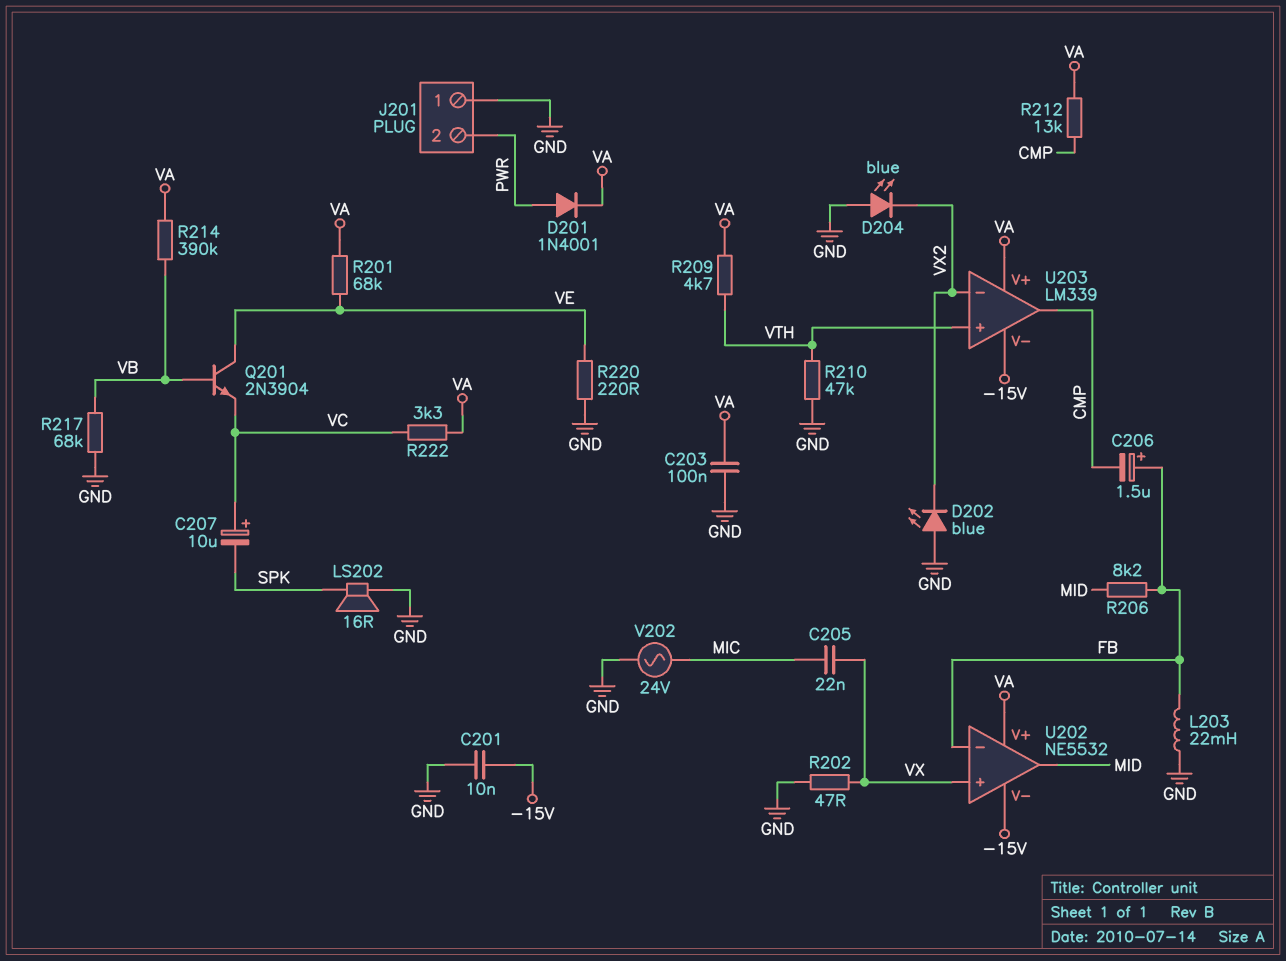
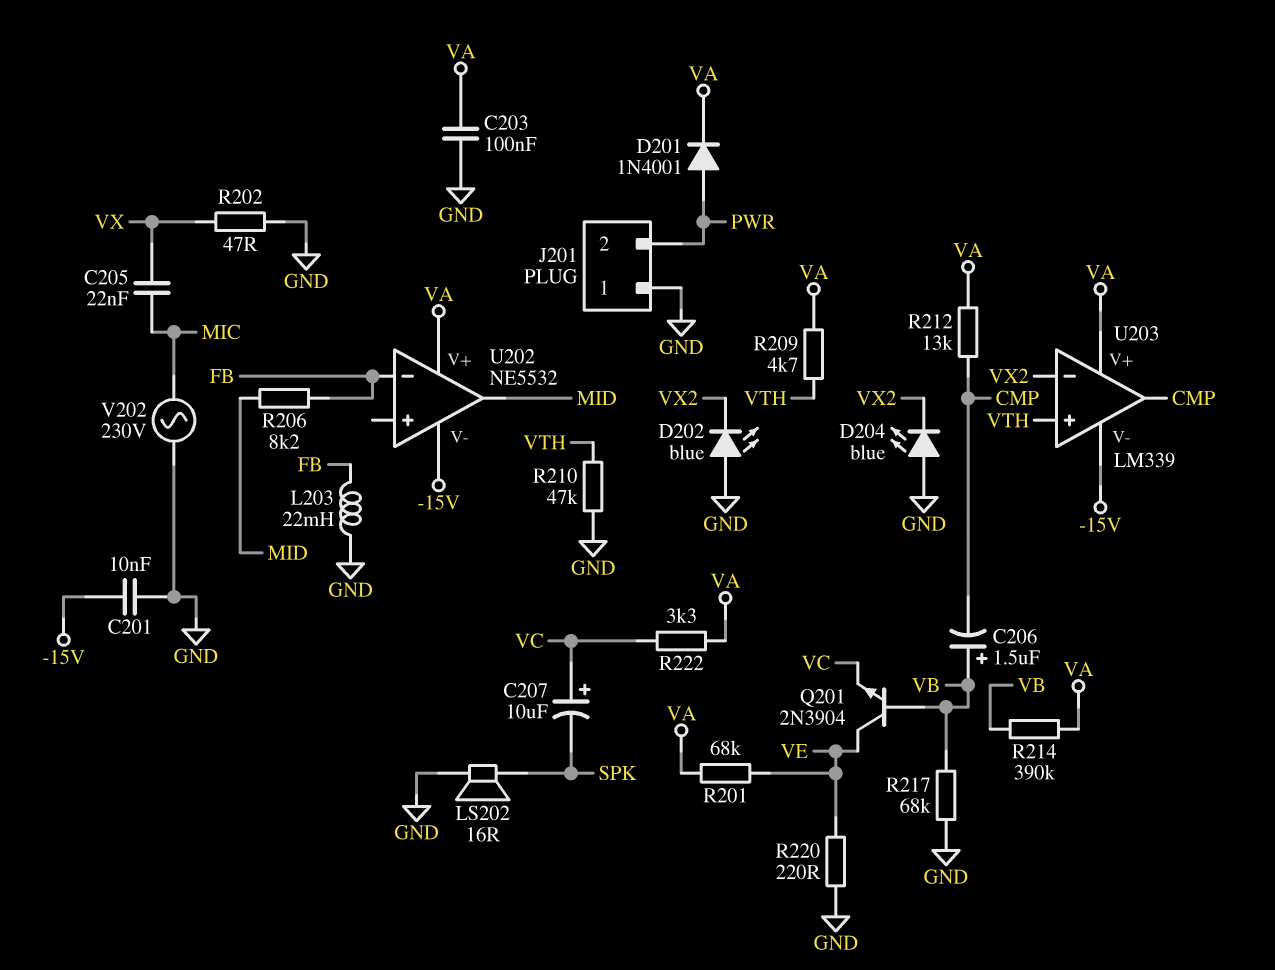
C206: 1.5uF (plus FB, minus CMP) -> 1.5uF (plus VB, minus CMP)
U202 pin in+: VX -> none
V202: AC 24V (GND, MIC) -> AC 230V (GND, MIC)

